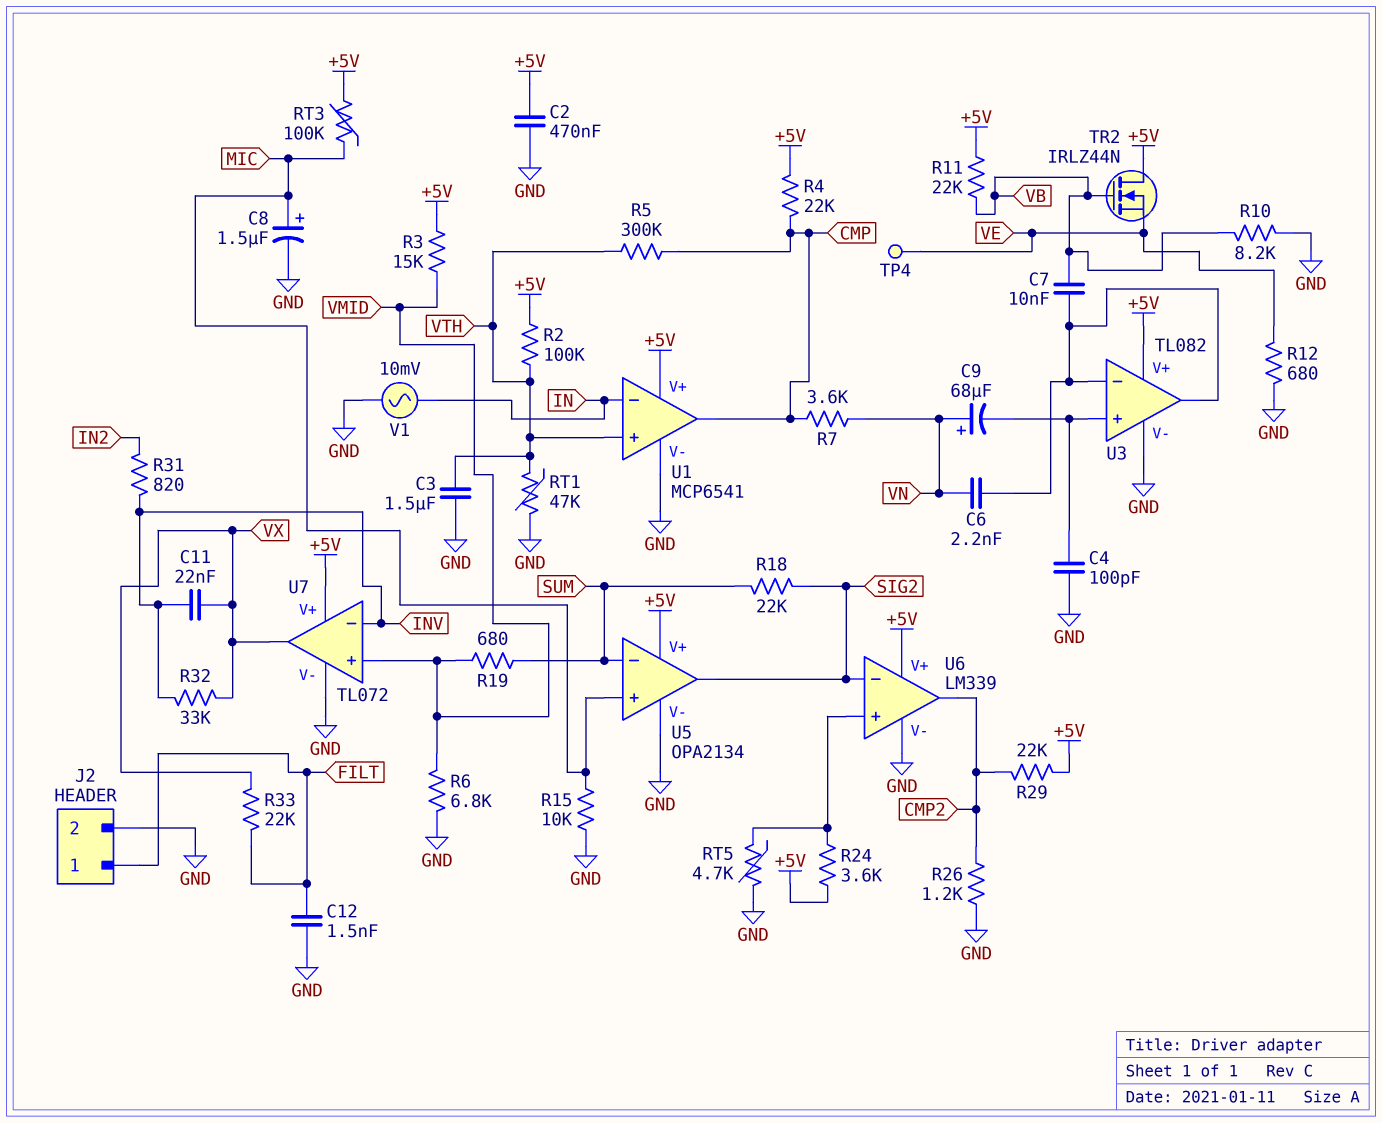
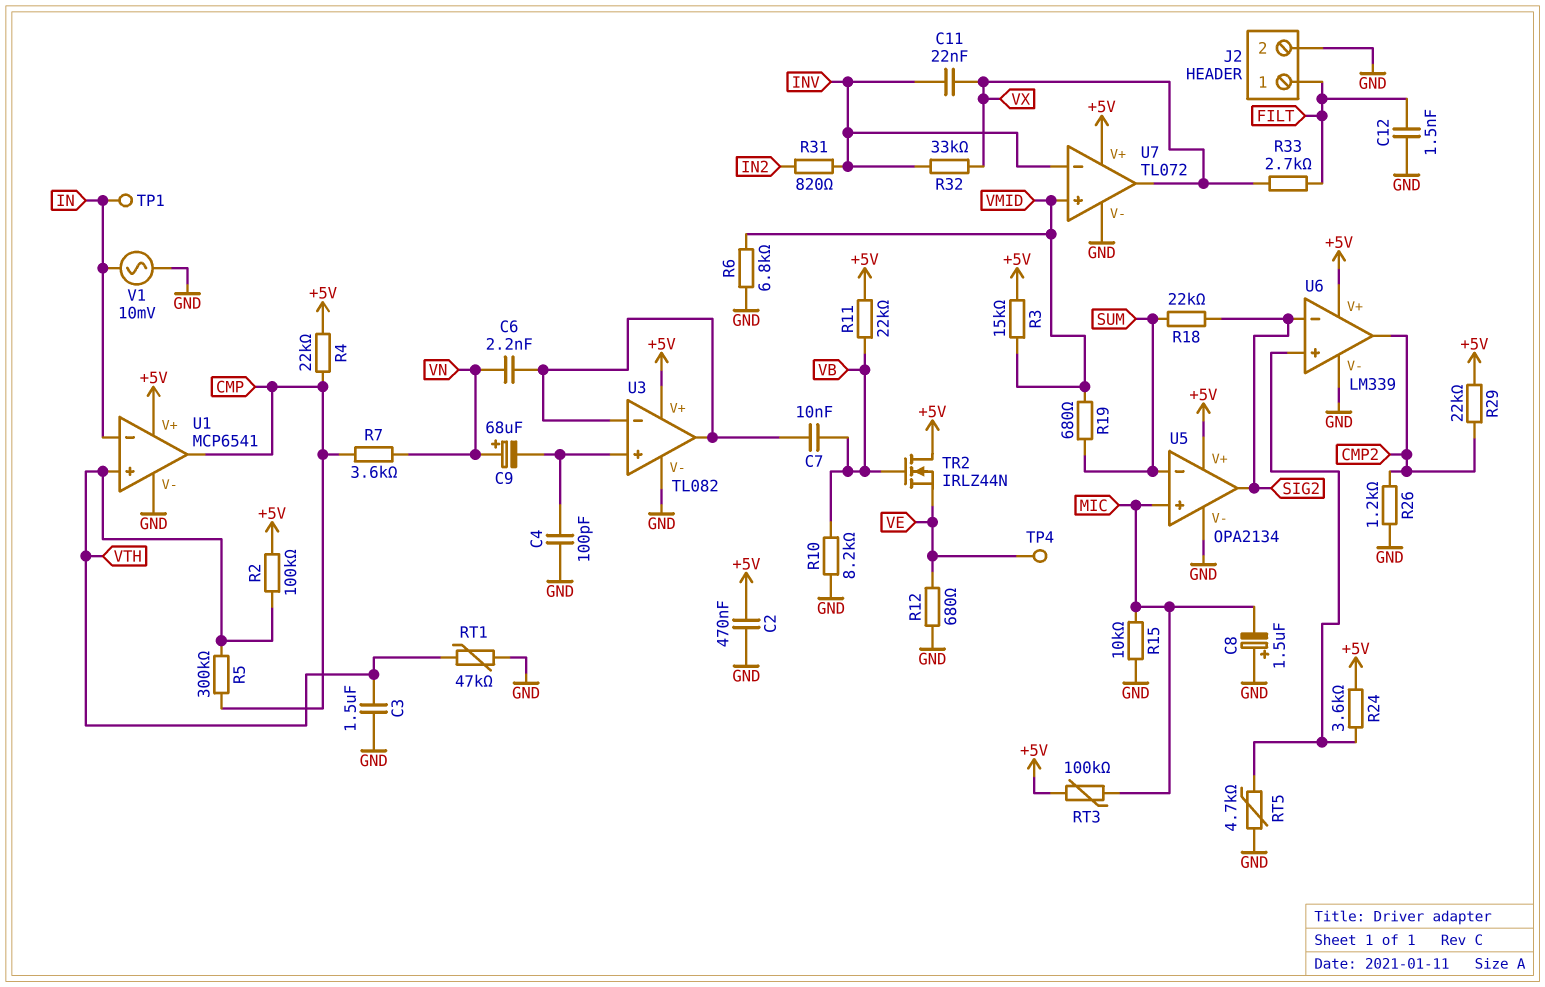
C8: 1.5uF (plus MIC, minus GND) -> 1.5uF (plus GND, minus MIC)
R33: 22k (FILT, VX) -> 2.7k (FILT, VX)
TP1: none -> test point (IN)

